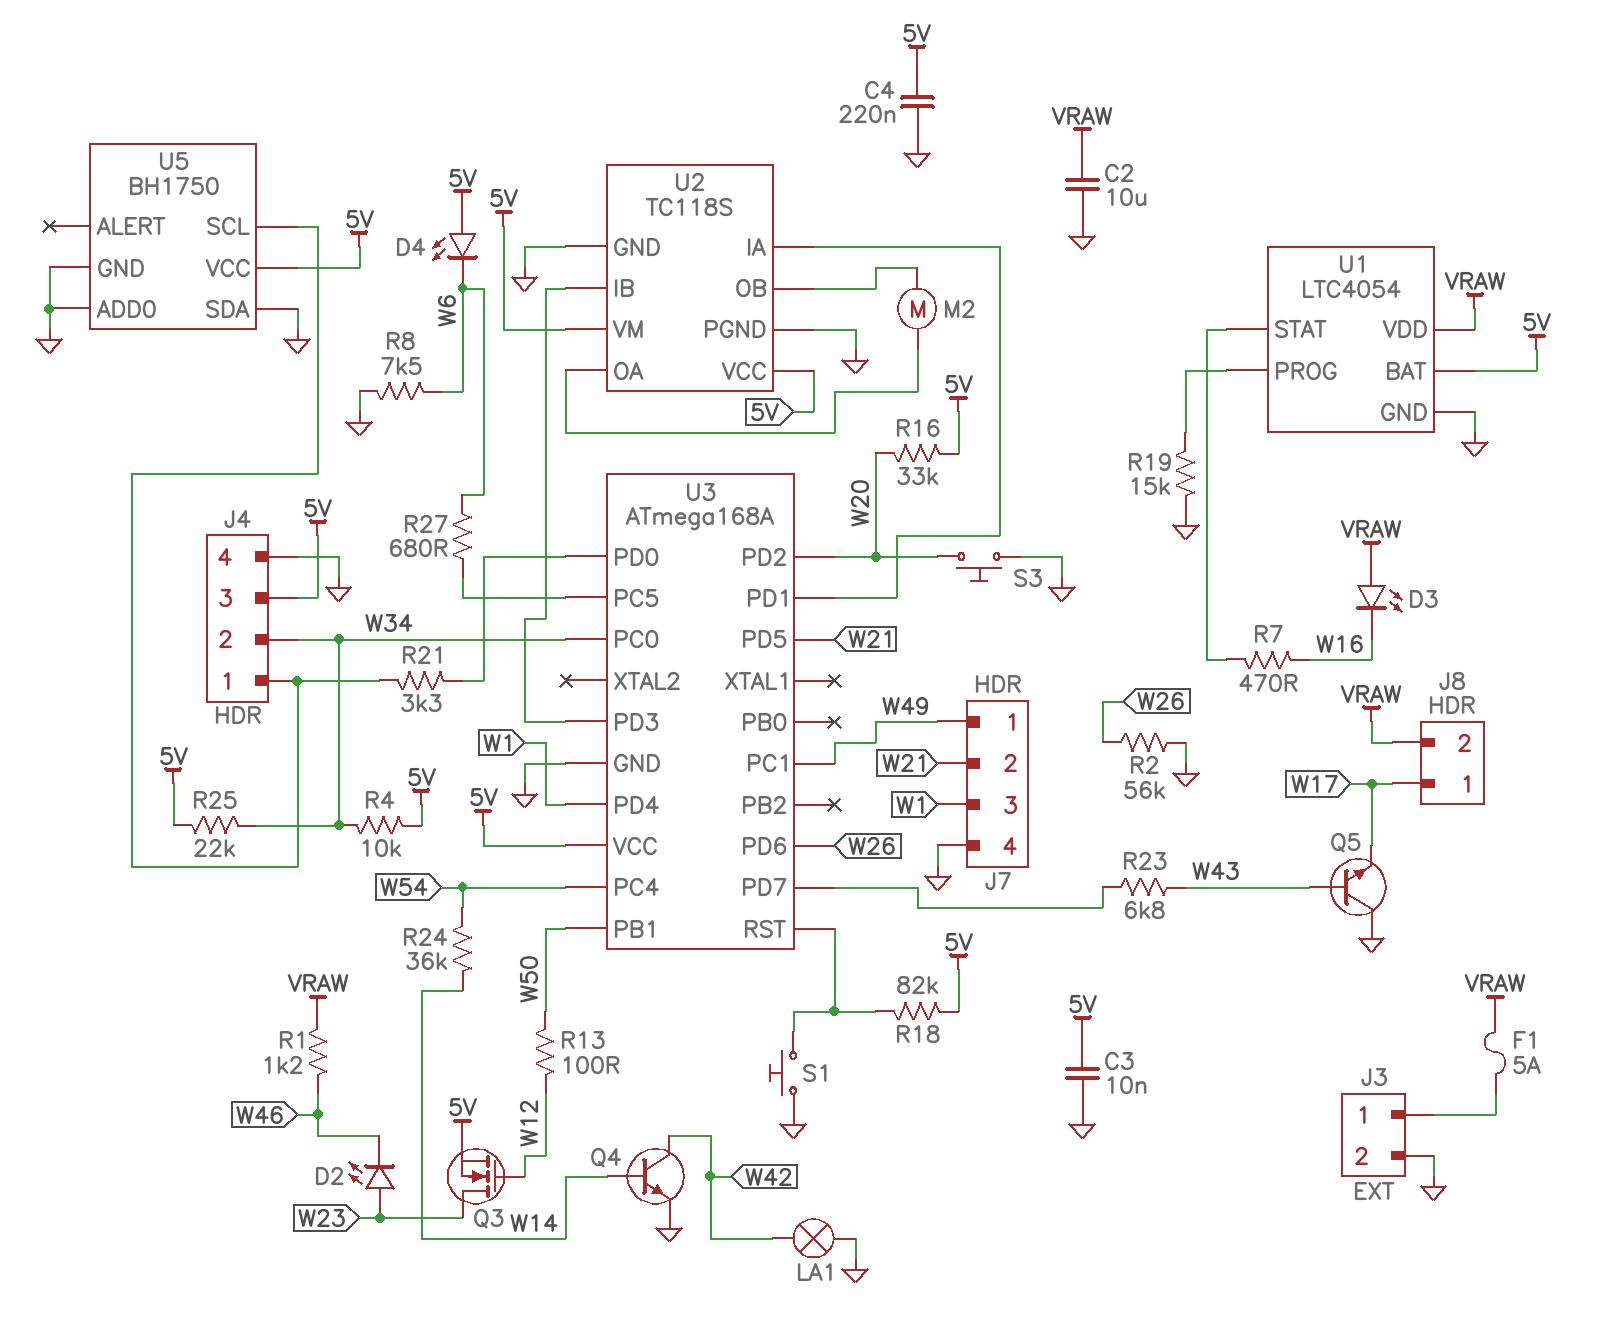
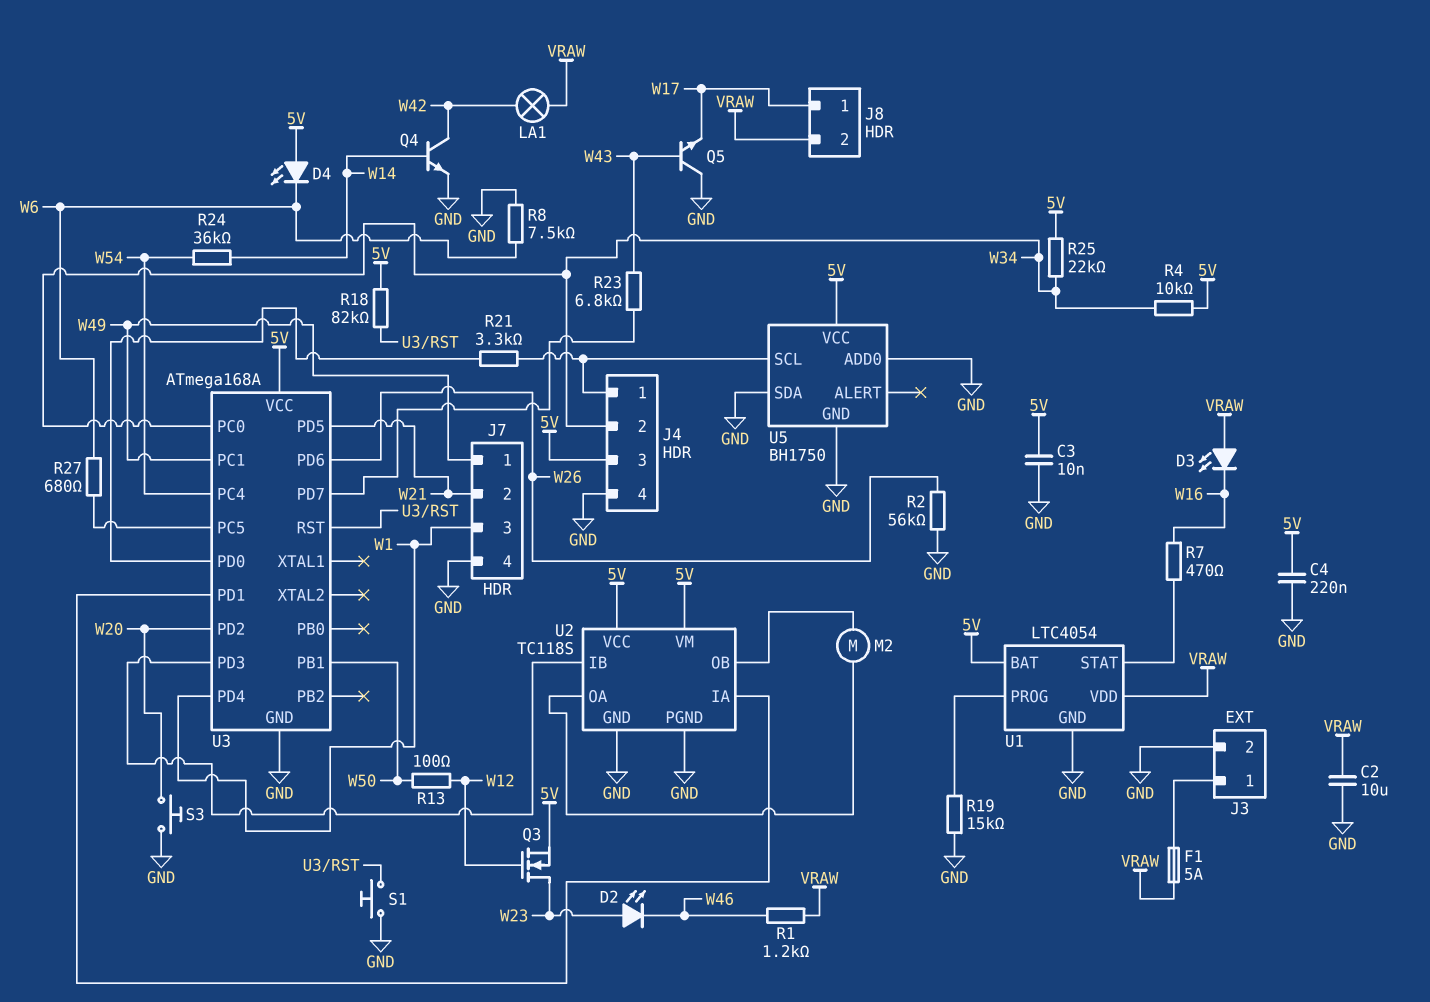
LA1: lamp (GND, W42) -> lamp (VRAW, W42)
R16: 33k (5V, W20) -> none

